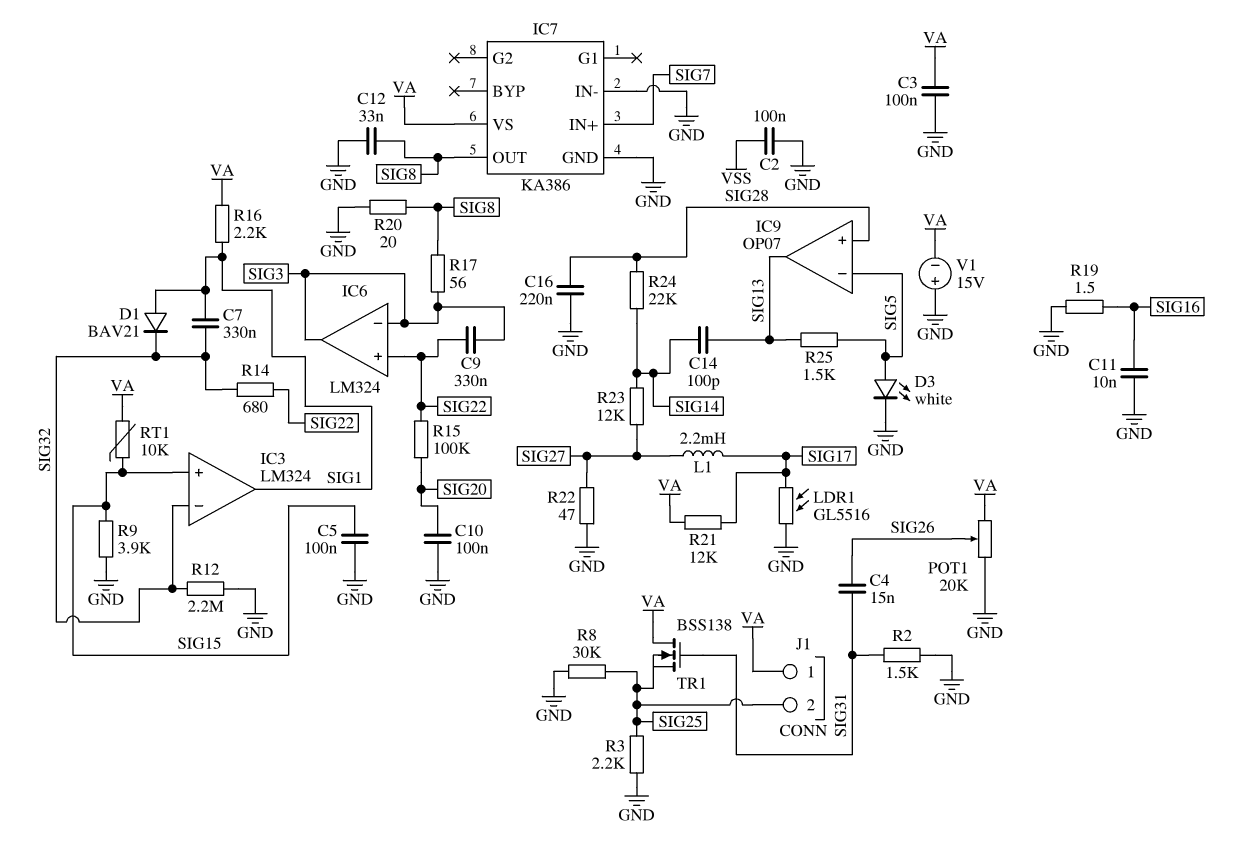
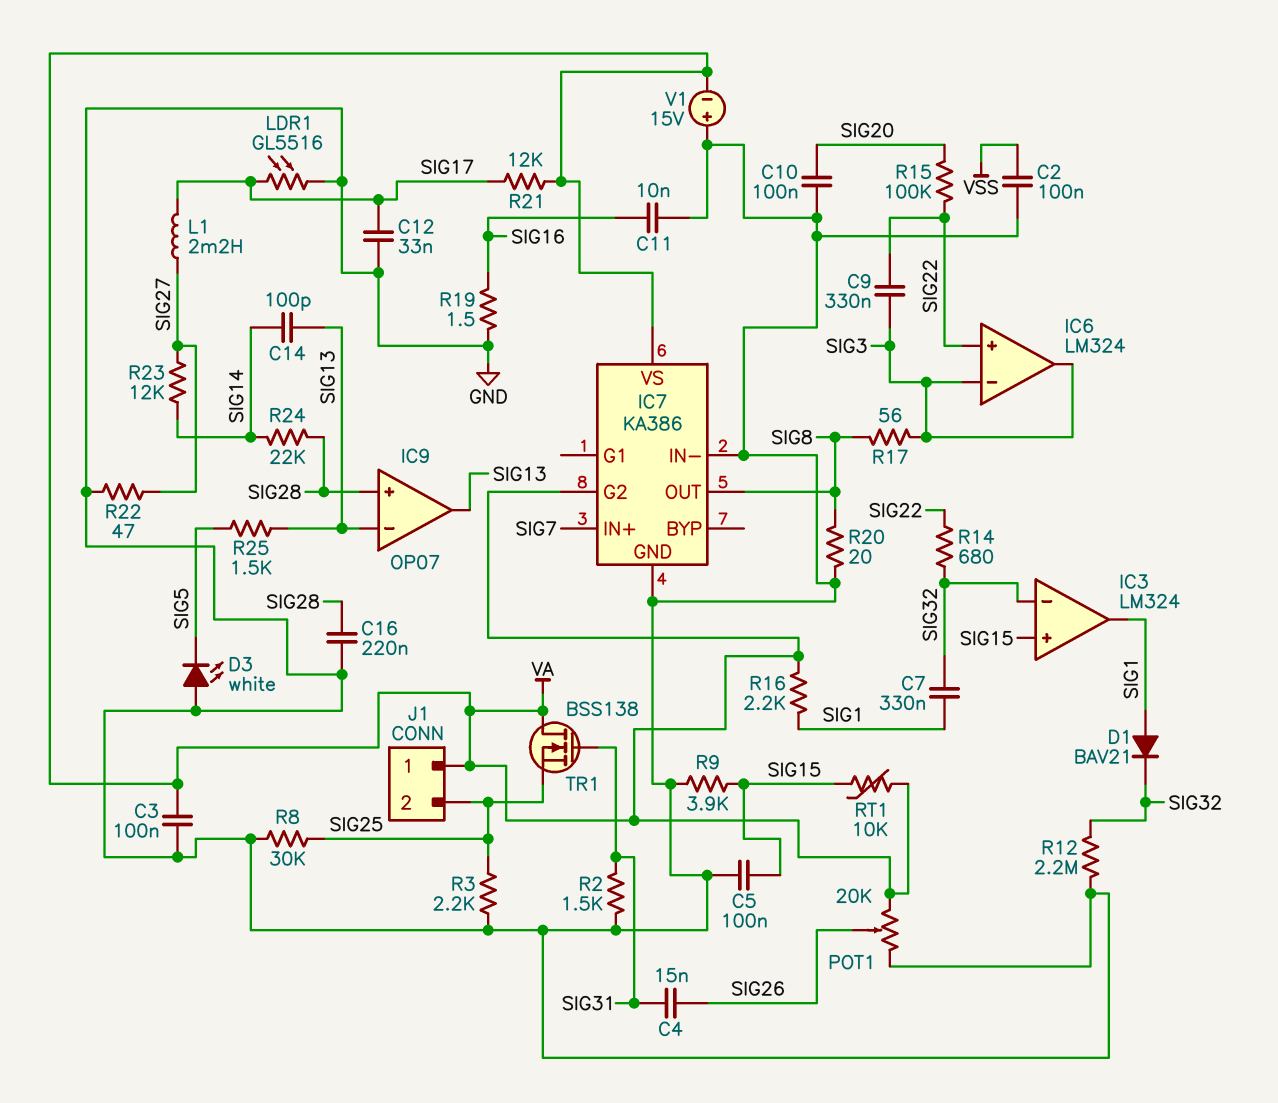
C12: 33nF (GND, SIG8) -> 33nF (GND, SIG17)
D3: LED white (A SIG5, K GND) -> LED white (A GND, K SIG5)
IC7 pin G2: none -> VA
IC9 pin in-: SIG5 -> SIG13

